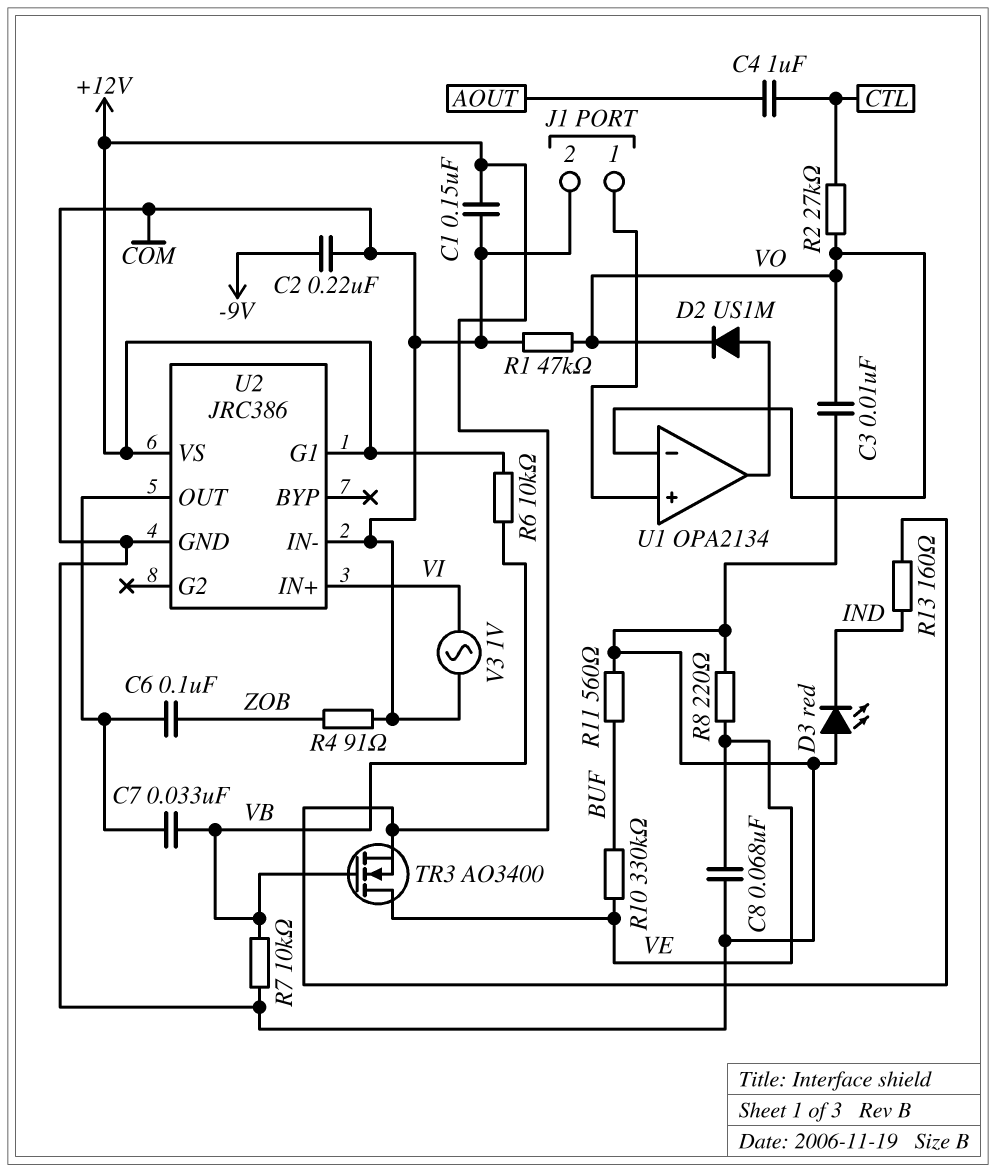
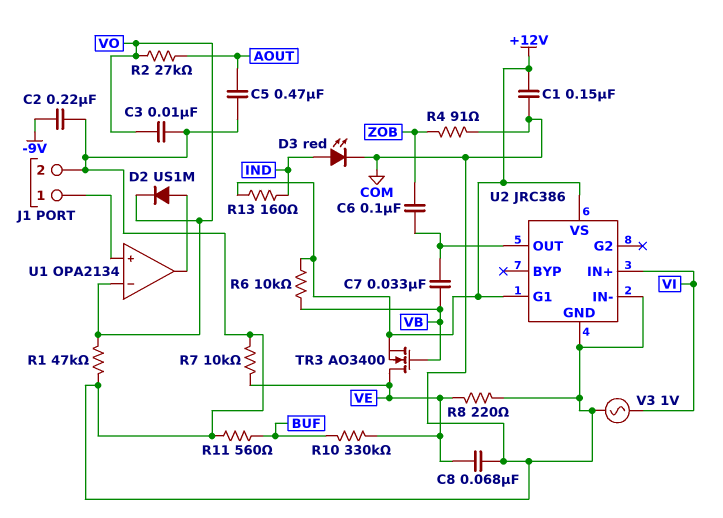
C4: 1uF (AOUT, CTL) -> none
C5: none -> 470nF (AOUT, COM)
D3: LED red (A COM, K IND) -> LED red (A IND, K COM)
R2: 27k (CTL, VO) -> 27k (AOUT, VO)
R7: 10k (COM, VB) -> 10k (COM, VE)

